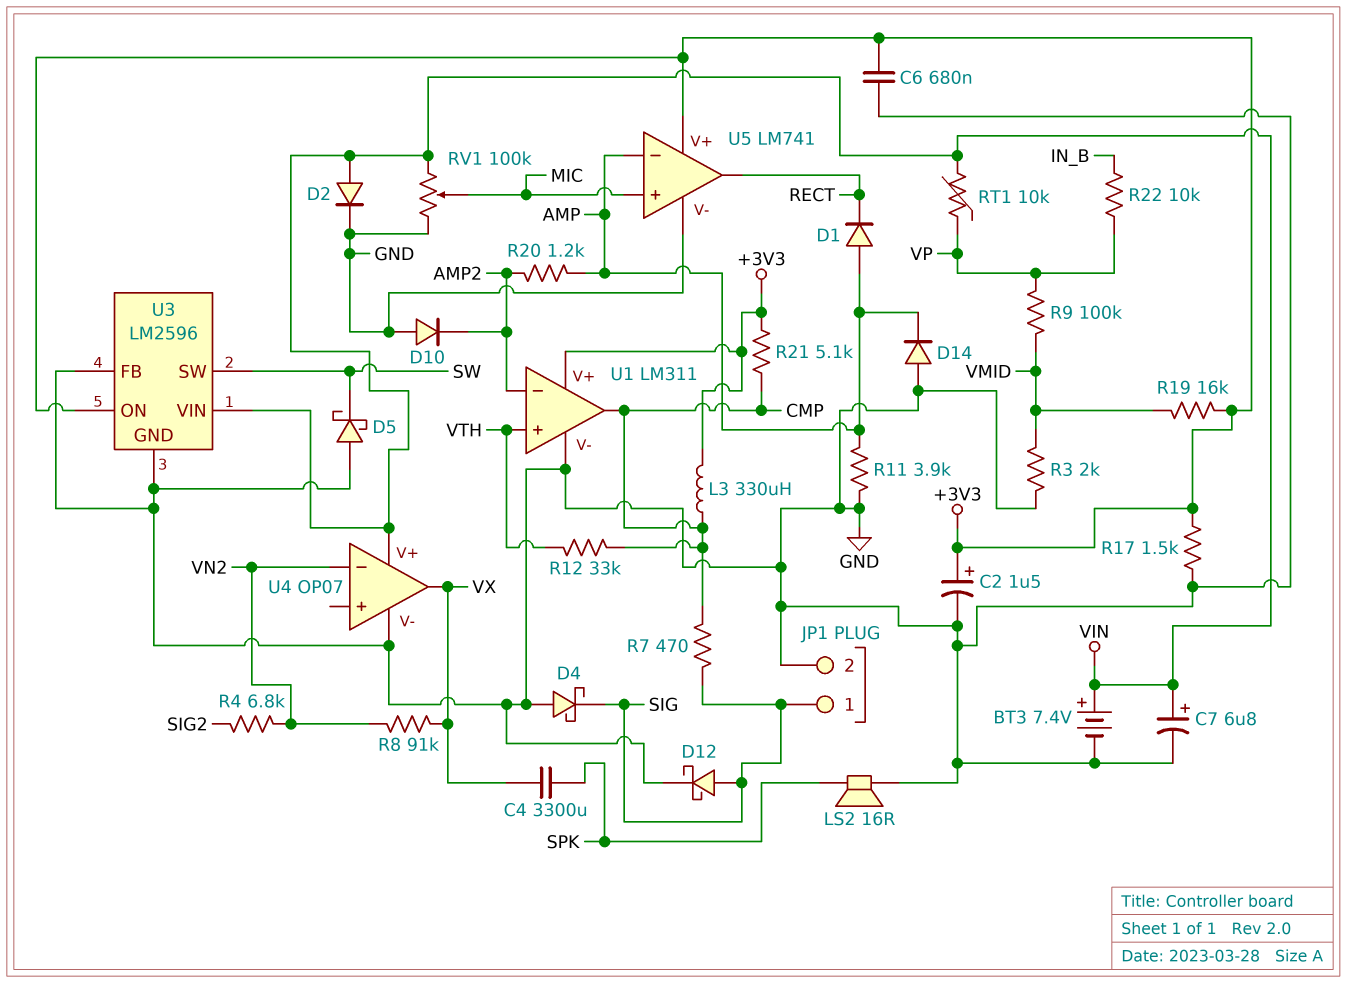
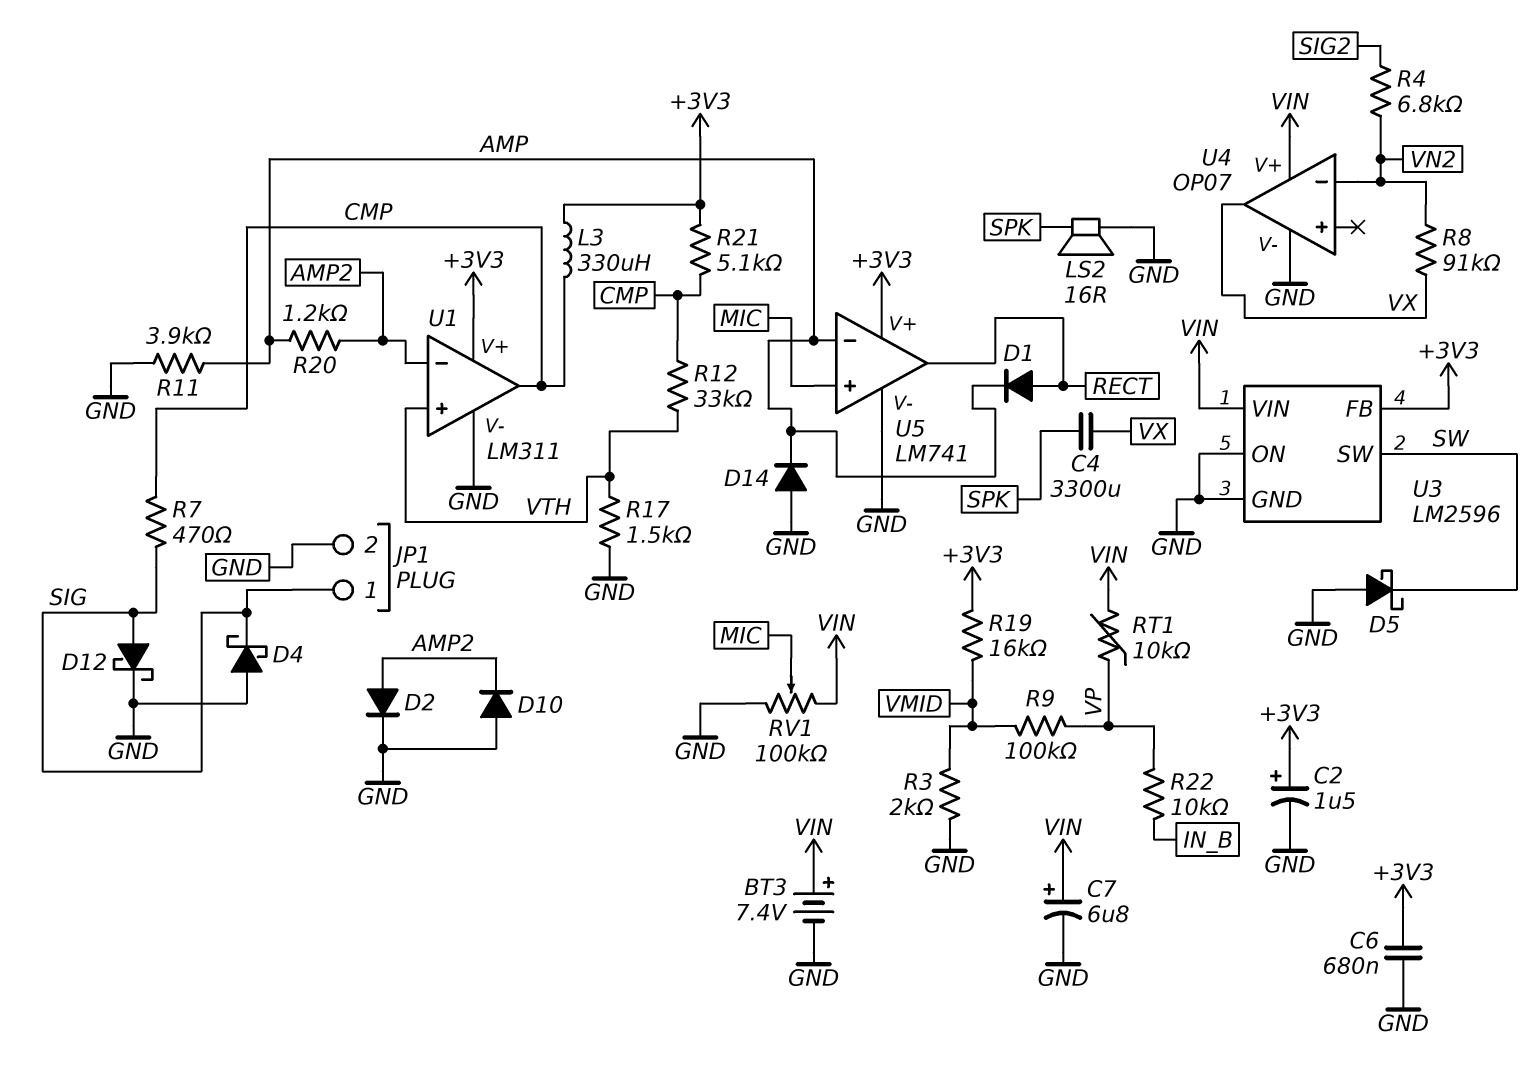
D1: diode (A AMP, K RECT) -> diode (A RECT, K AMP)
D2: diode (A VIN, K GND) -> diode (A AMP2, K GND)
R17: 1.5k (+3V3, GND) -> 1.5k (GND, VTH)
U3 pin FB: GND -> +3V3
U3 pin ON: +3V3 -> GND

